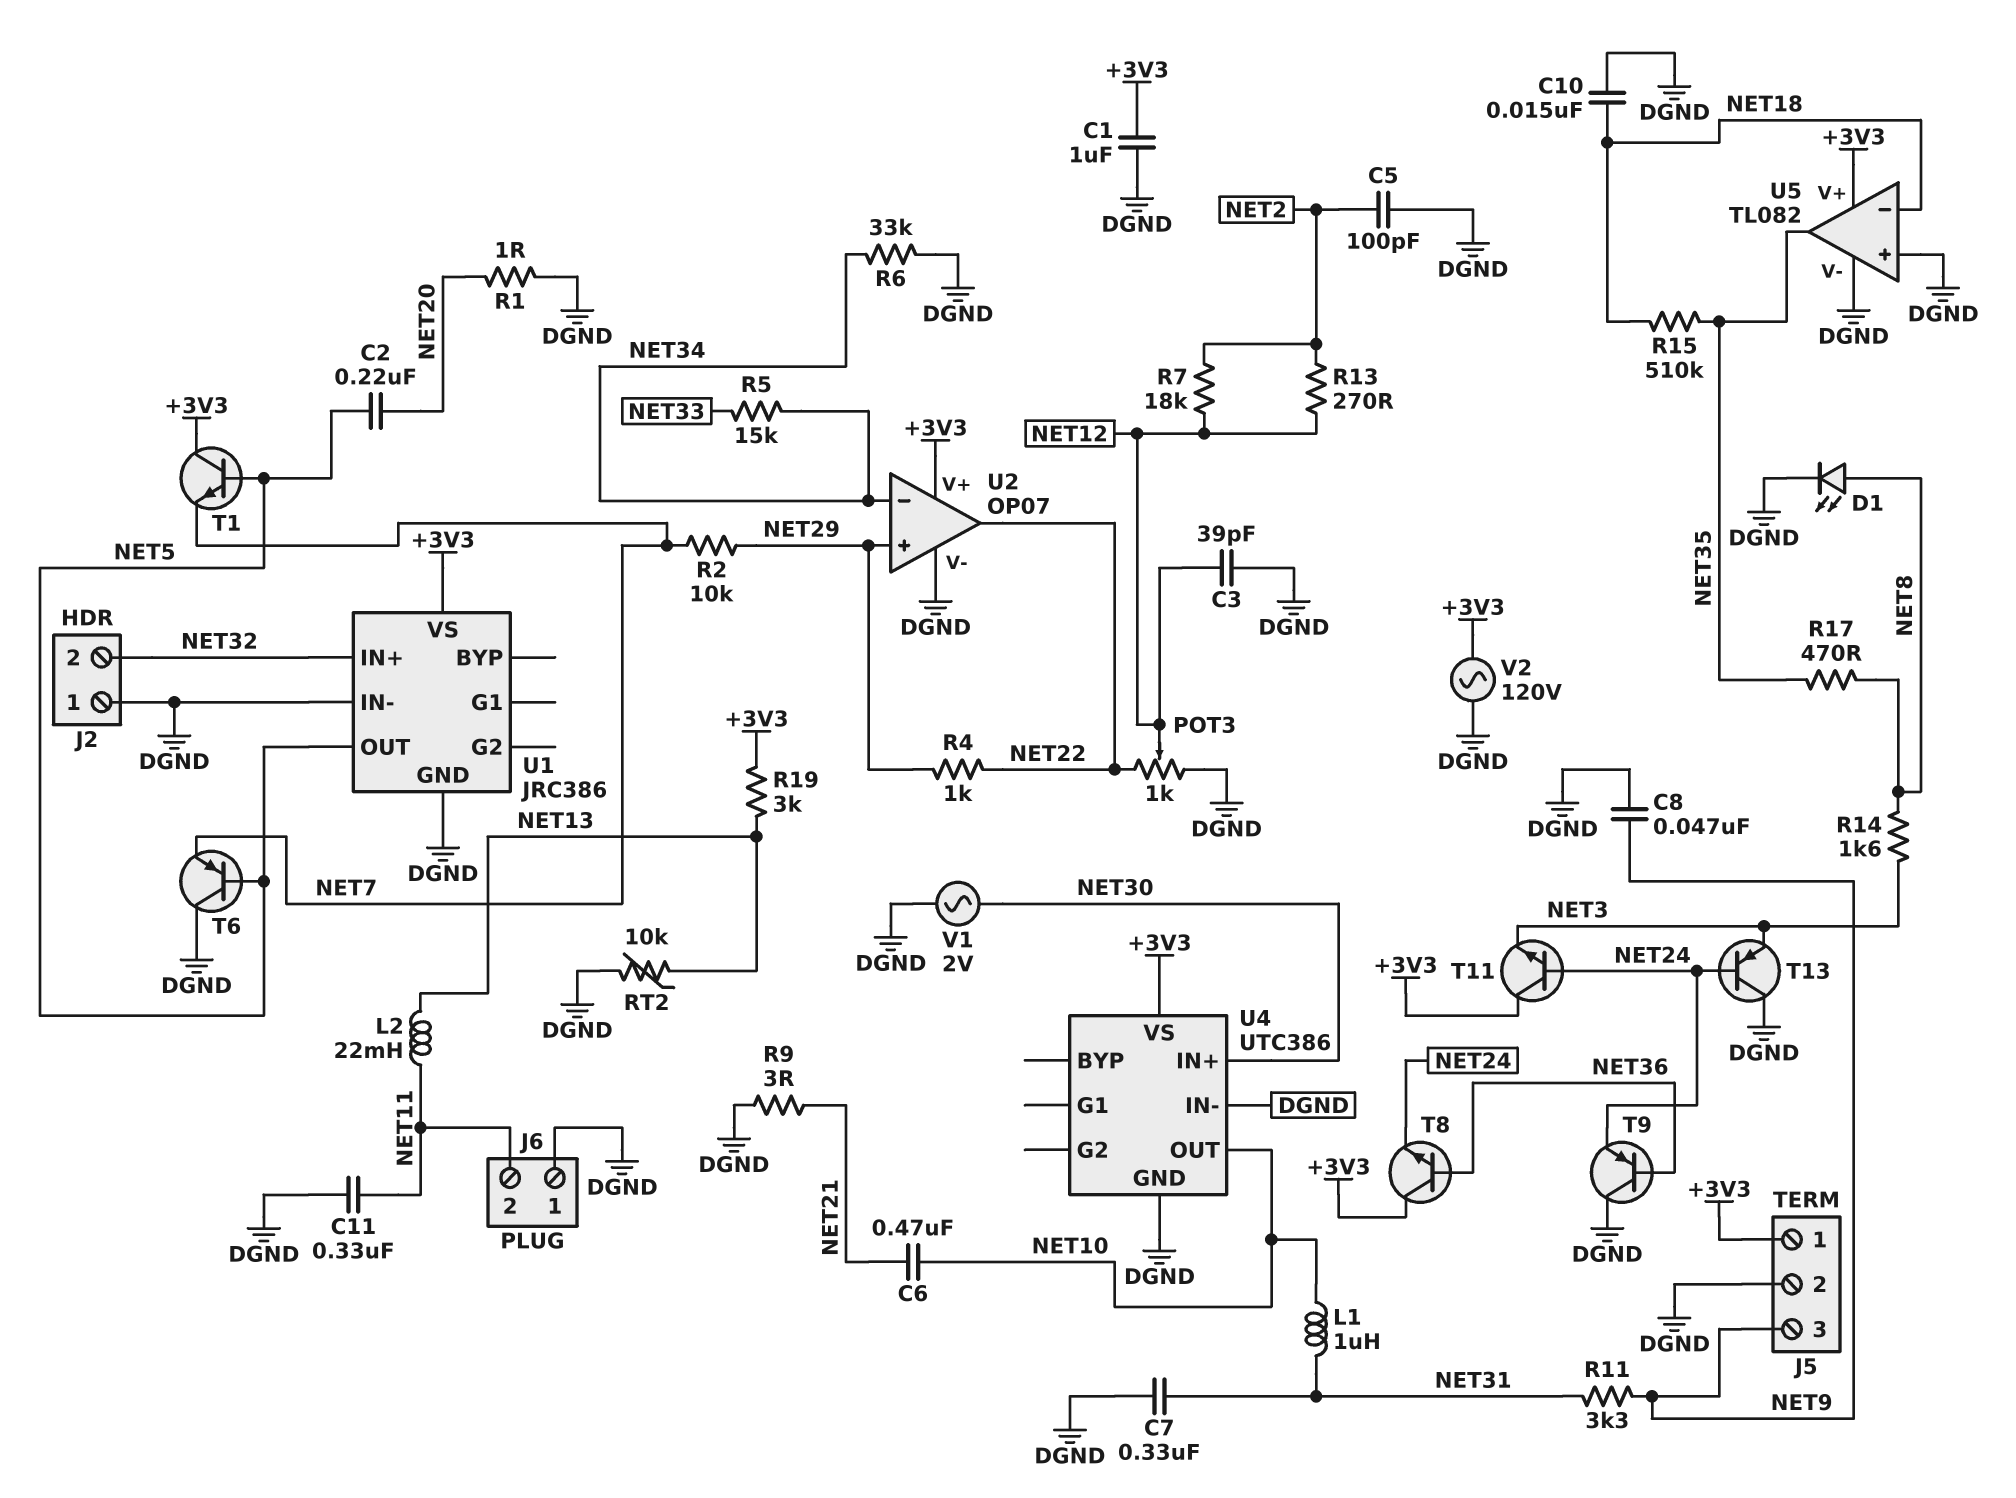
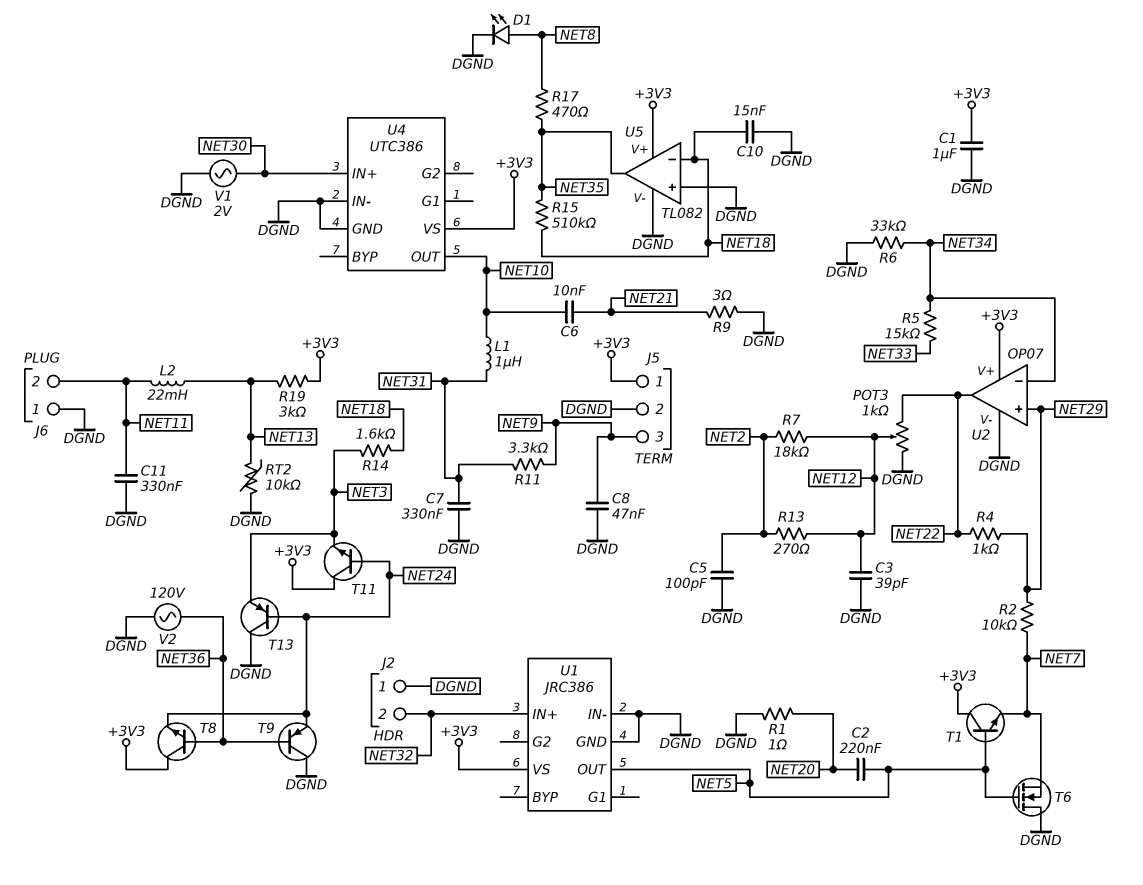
C6: 470nF (NET10, NET21) -> 10nF (NET10, NET21)
R14: 1.6k (NET3, NET8) -> 1.6k (NET3, NET18)
T6: PNP (B NET5, C DGND, E NET7) -> NMOS (G NET5, D DGND, S NET7)
V2: AC 120V (+3V3, DGND) -> AC 120V (DGND, NET36)

